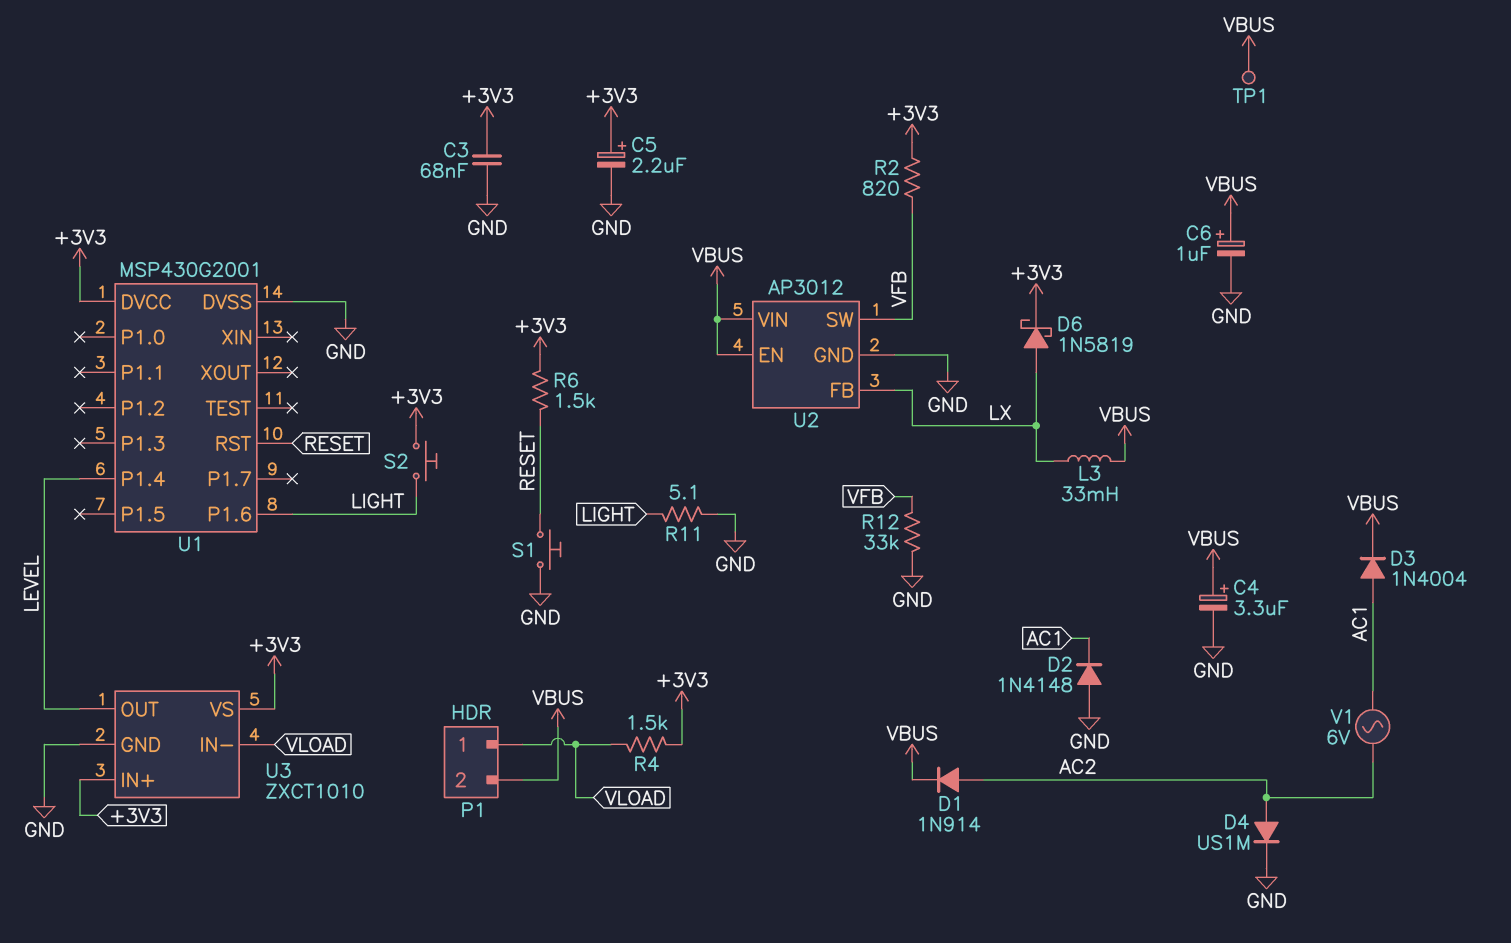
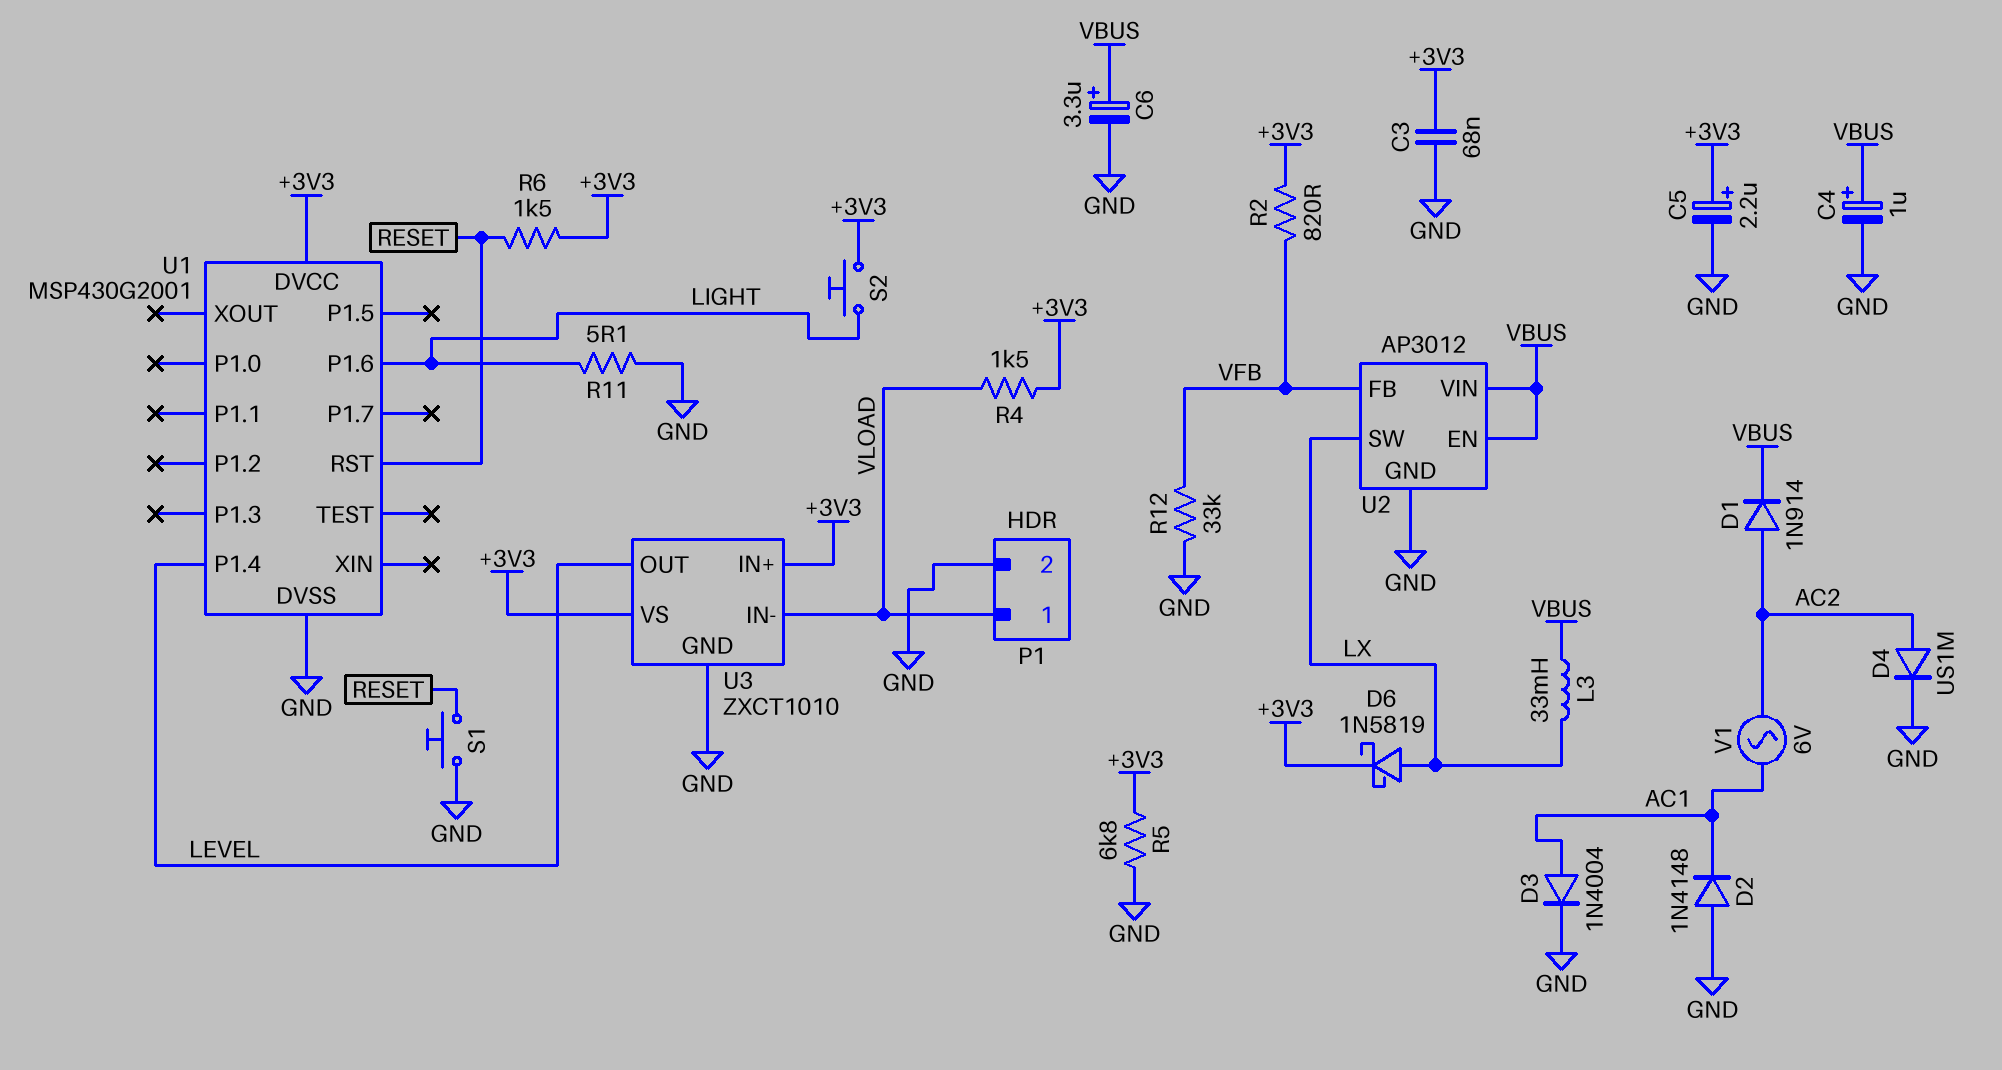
C4: 3.3uF (plus VBUS, minus GND) -> 1uF (plus VBUS, minus GND)
C6: 1uF (plus VBUS, minus GND) -> 3.3uF (plus VBUS, minus GND)
D3: diode 1N4004 (A AC1, K VBUS) -> diode 1N4004 (A AC1, K GND)
P1 pin 2: VBUS -> GND
R5: none -> 6.8k (+3V3, GND)
TP1: test point (VBUS) -> none
U2 pin FB: LX -> VFB
U2 pin SW: VFB -> LX

